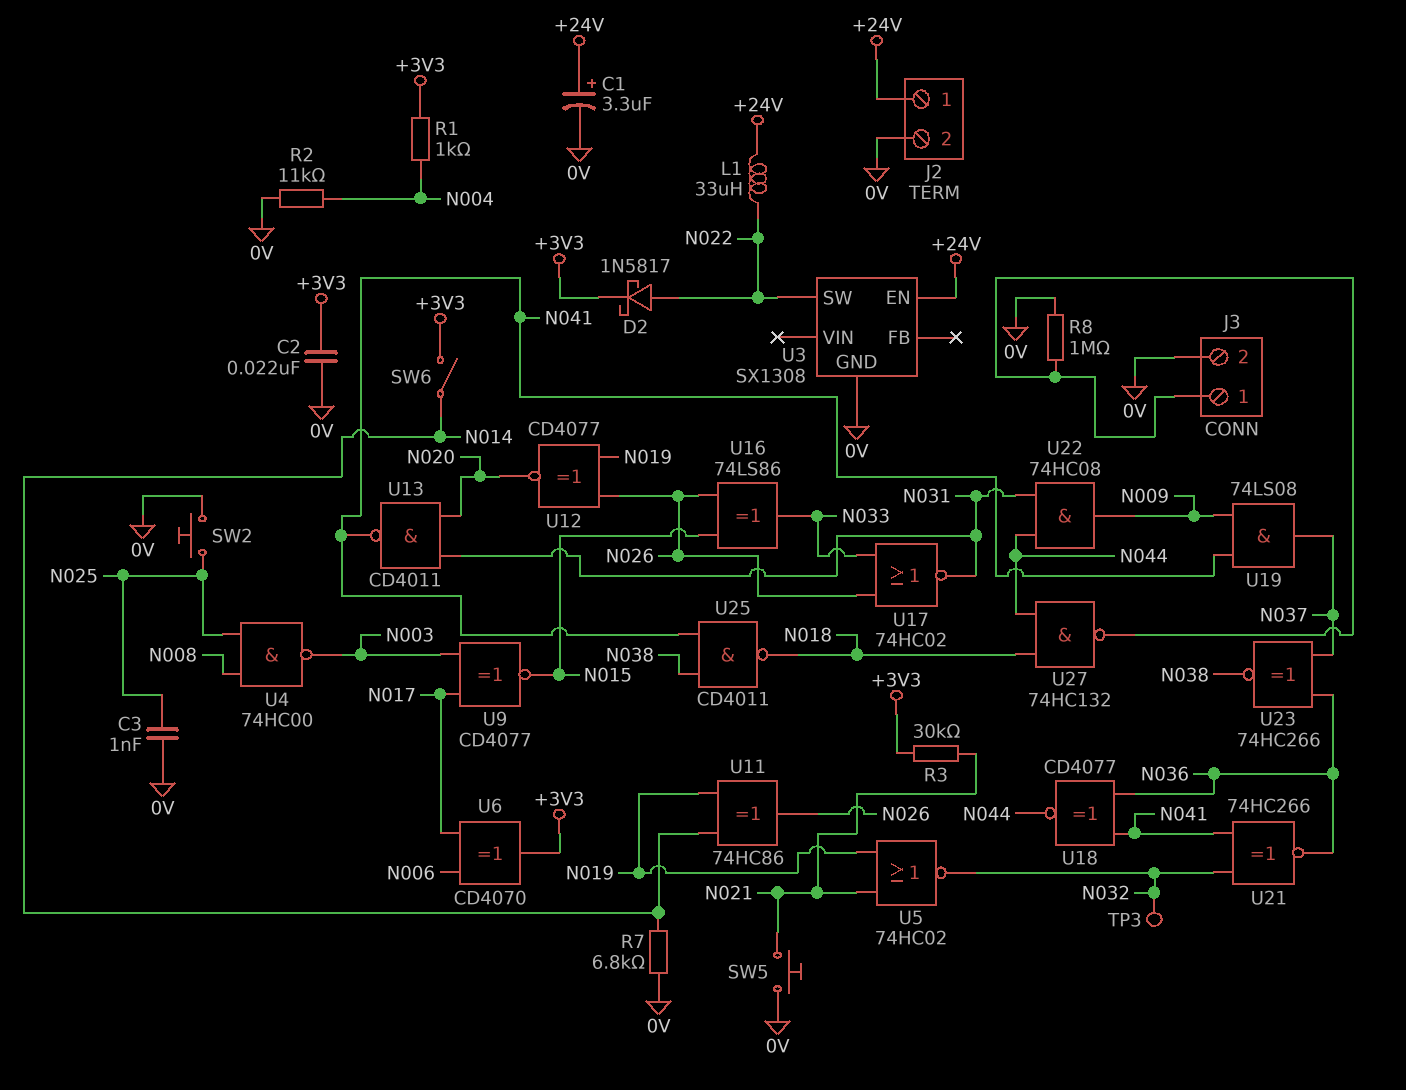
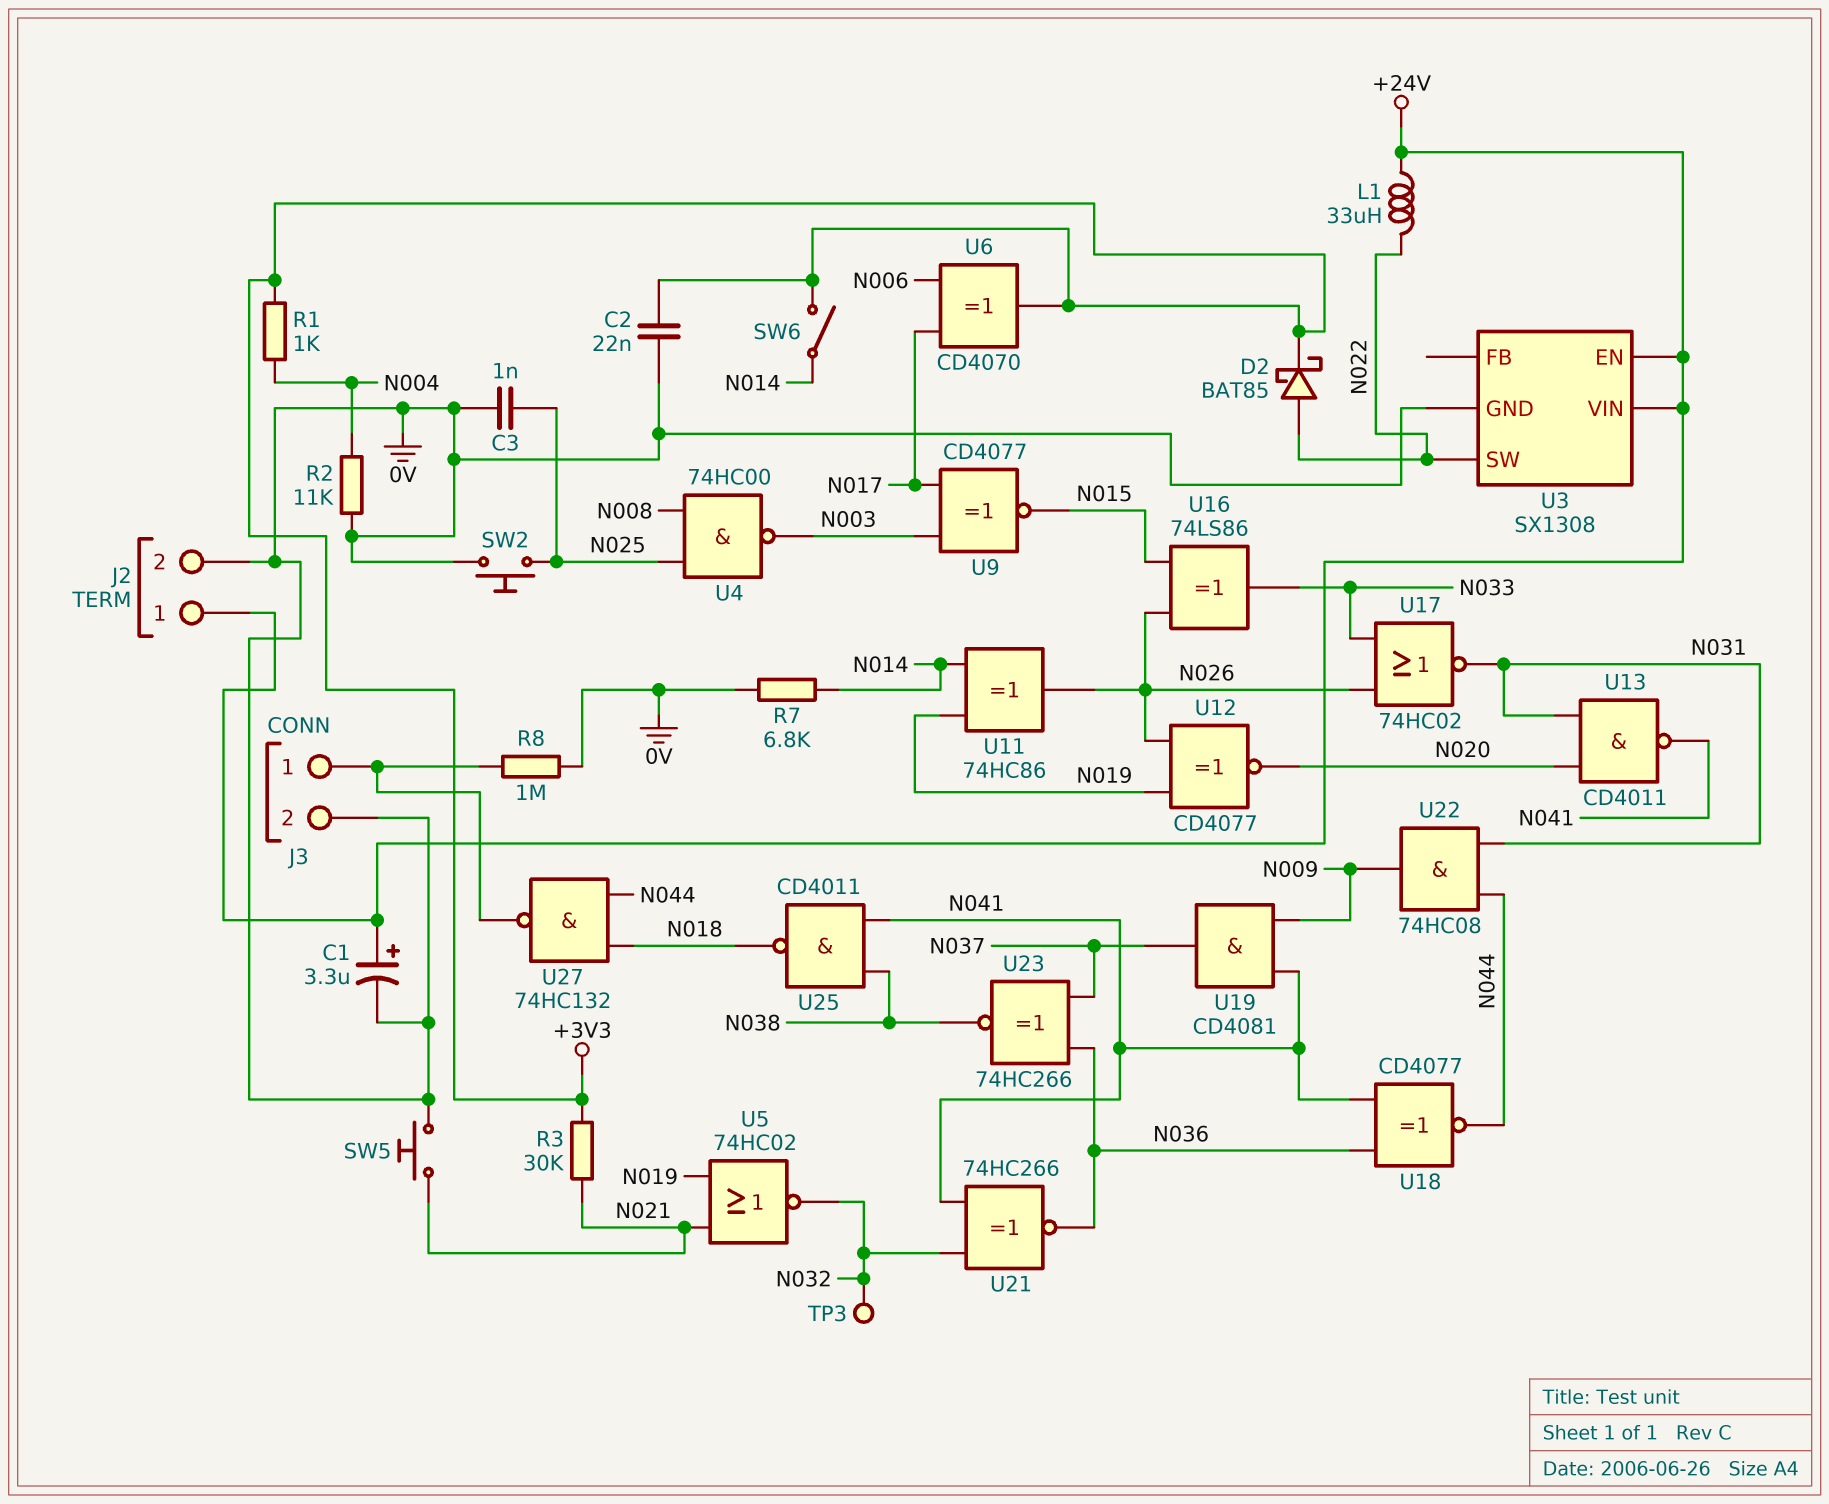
D2: schottky 1N5817 (A N022, K +3V3) -> schottky BAT85 (A N022, K +3V3)
U3 pin VIN: none -> +24V
U19: AND 74LS08 (in N009, in N041, out N037) -> AND CD4081 (in N009, in N041, out N037)

